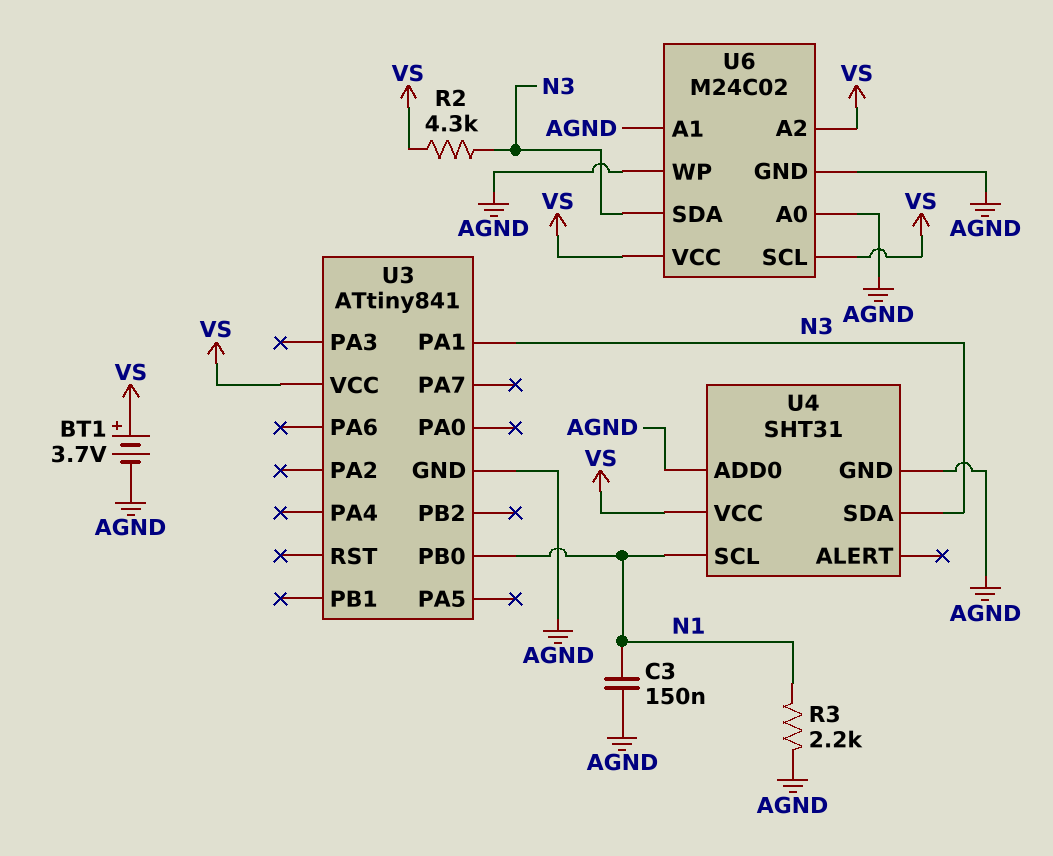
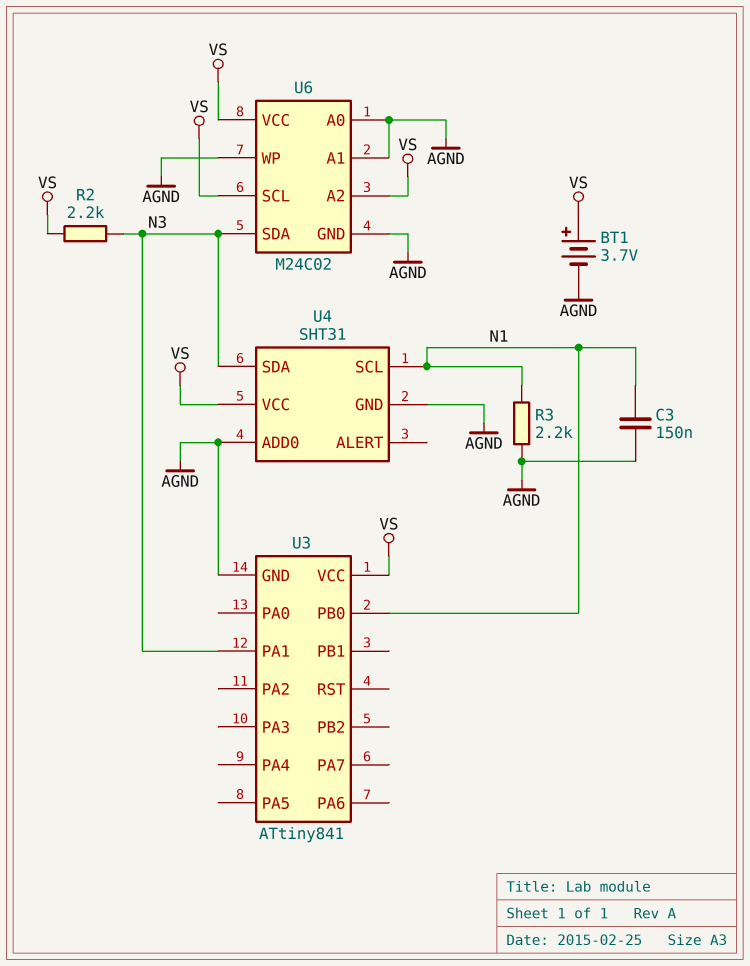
R2: 4.3k (N3, VS) -> 2.2k (N3, VS)

